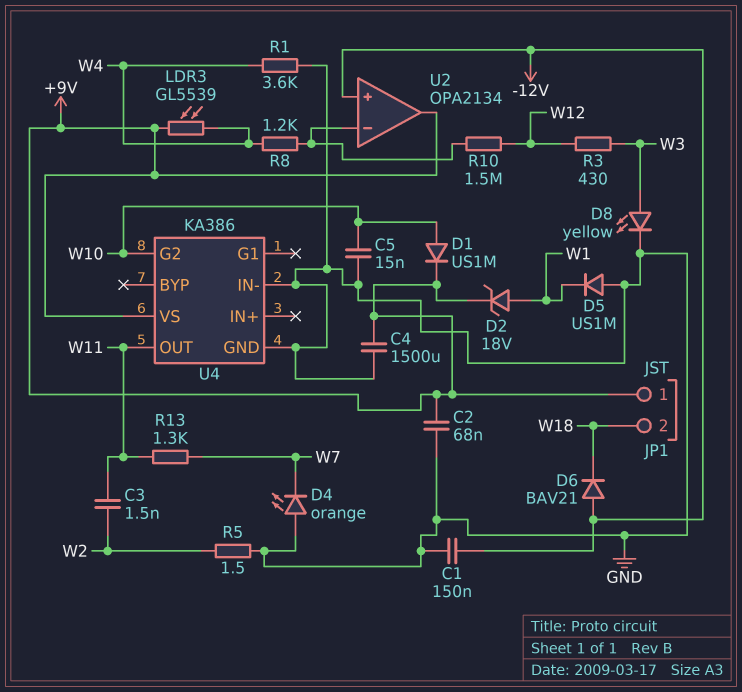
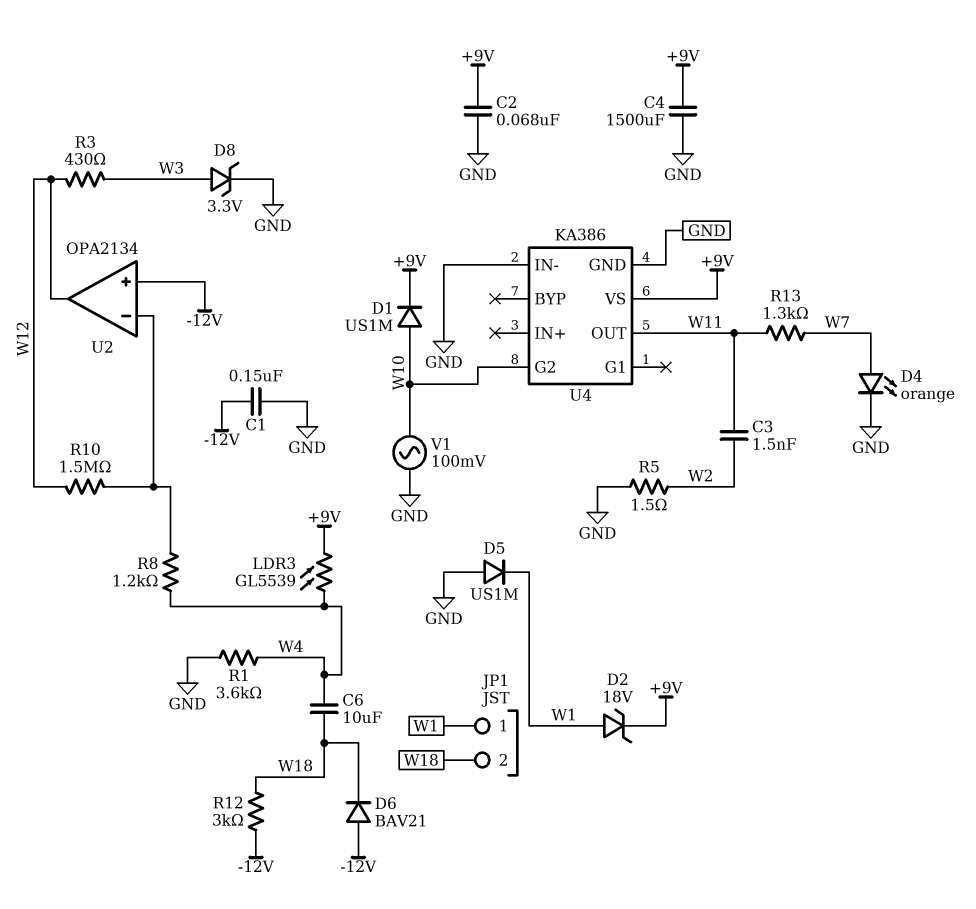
C5: 15nF (GND, W10) -> none
C6: none -> 10uF (W4, W18)
D4: LED orange (A GND, K W7) -> LED orange (A W7, K GND)
D8: LED yellow (A W3, K GND) -> zener 3.3V (A W3, K GND)
JP1 pin 1: +9V -> W1
R12: none -> 3k (-12V, W18)
U2 pin out: +9V -> W12
V1: none -> AC 100mV (GND, W10)

